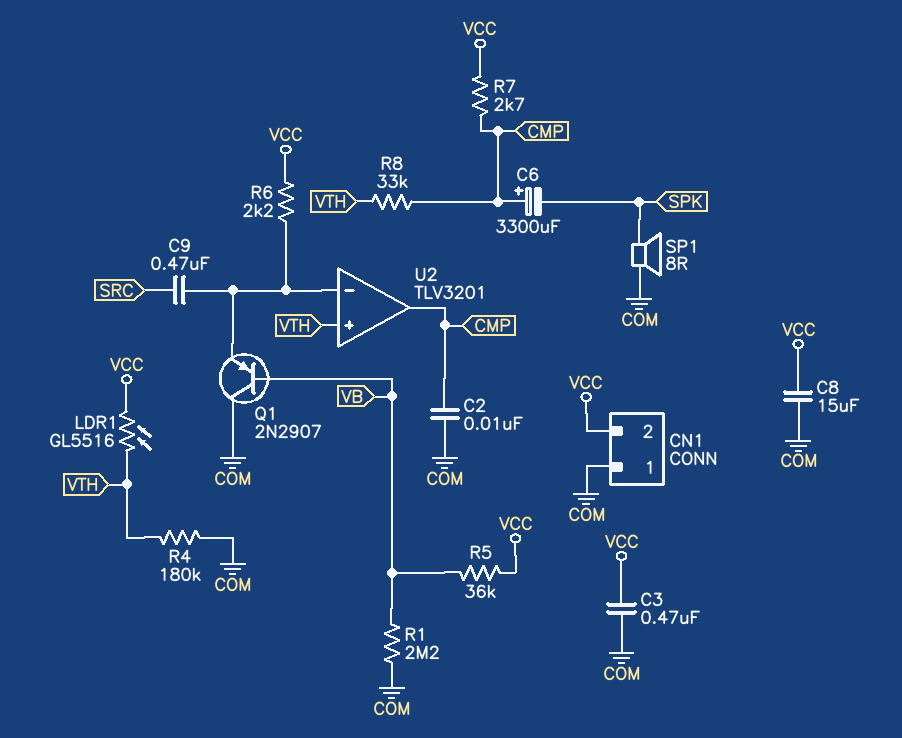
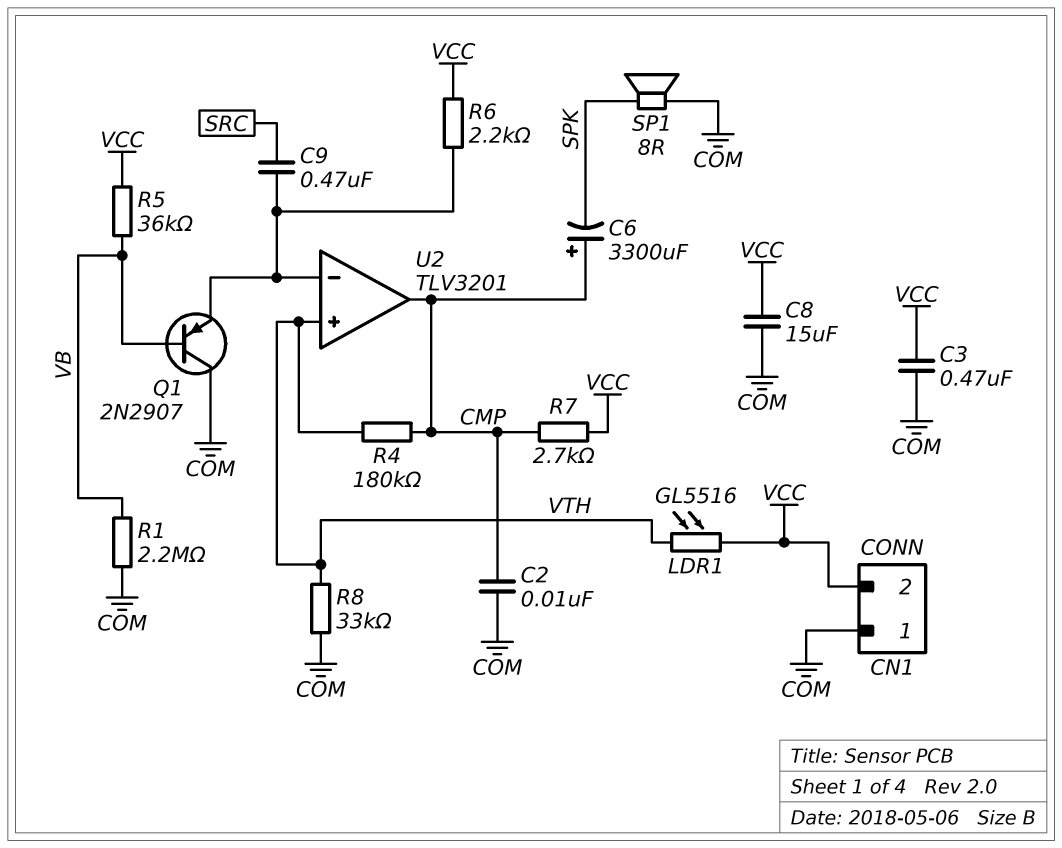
R4: 180k (COM, VTH) -> 180k (CMP, VTH)
R8: 33k (CMP, VTH) -> 33k (COM, VTH)

